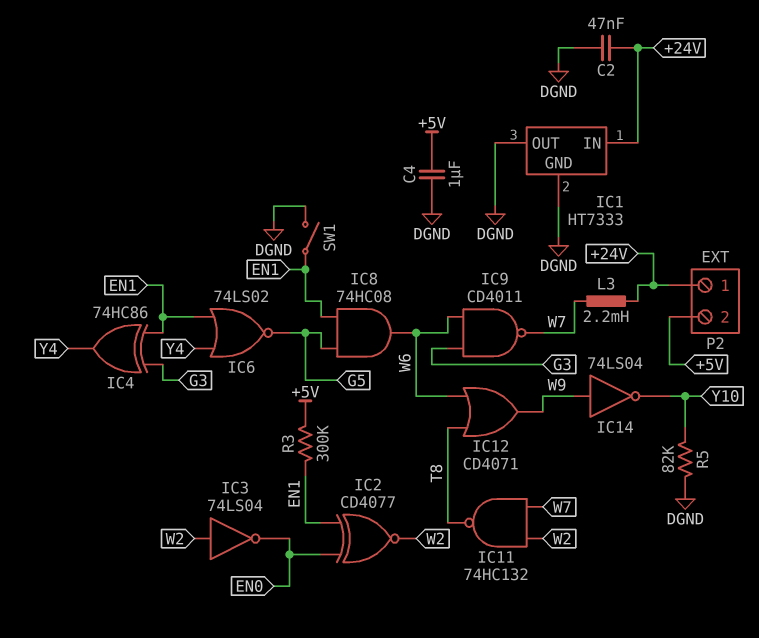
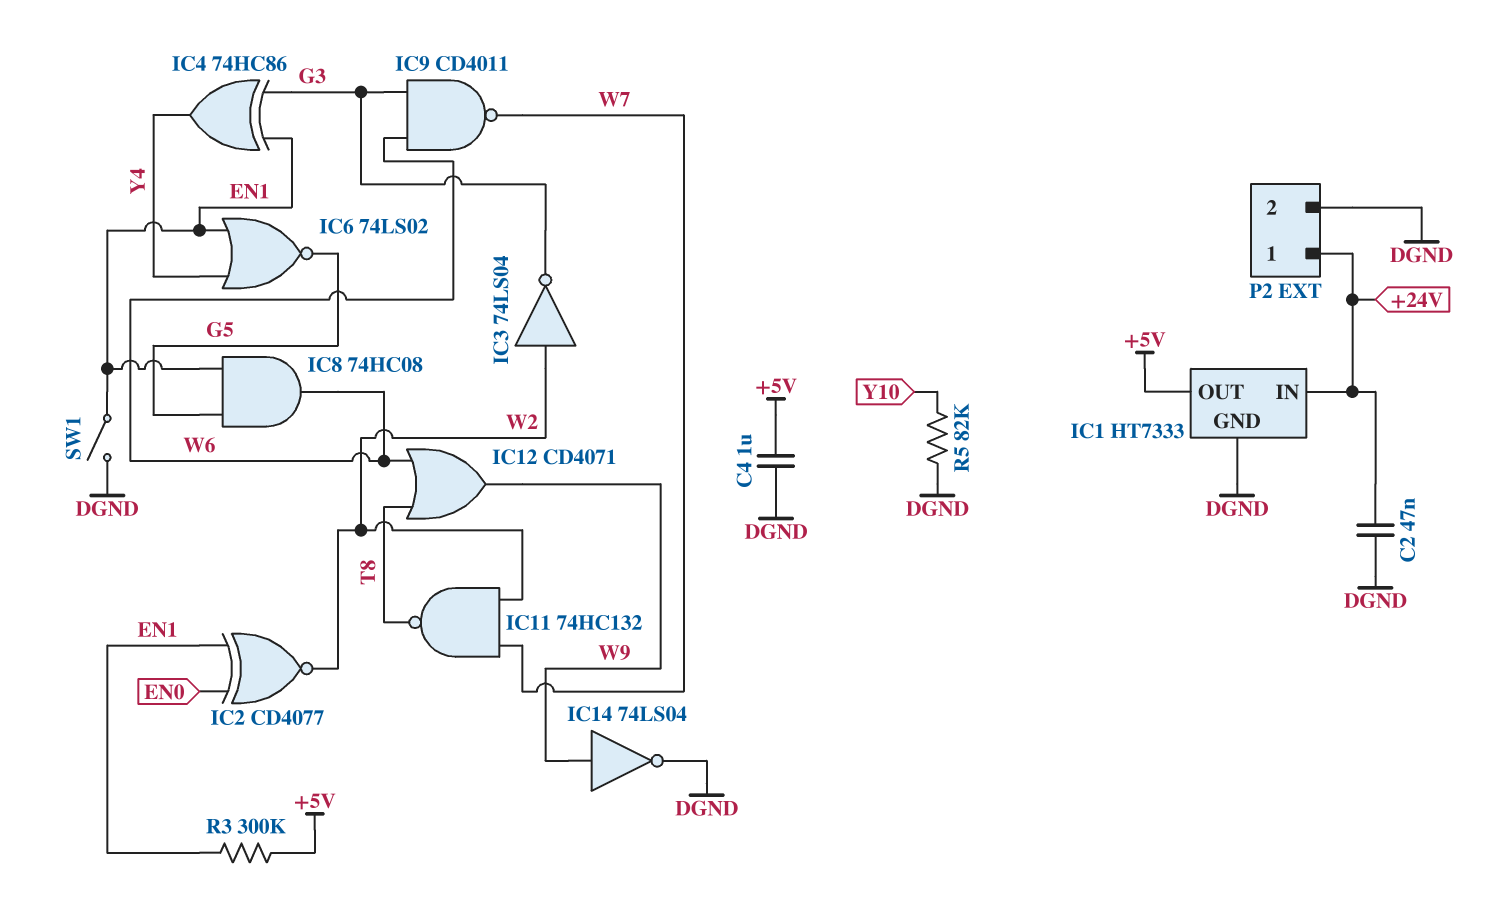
IC1 pin OUT: DGND -> +5V
IC3: NOT 74LS04 (in W2, out EN0) -> NOT 74LS04 (in W2, out G3)
IC14: NOT 74LS04 (in W9, out Y10) -> NOT 74LS04 (in W9, out DGND)
L3: 2.2mH (+24V, W7) -> none
P2 pin 2: +5V -> DGND

